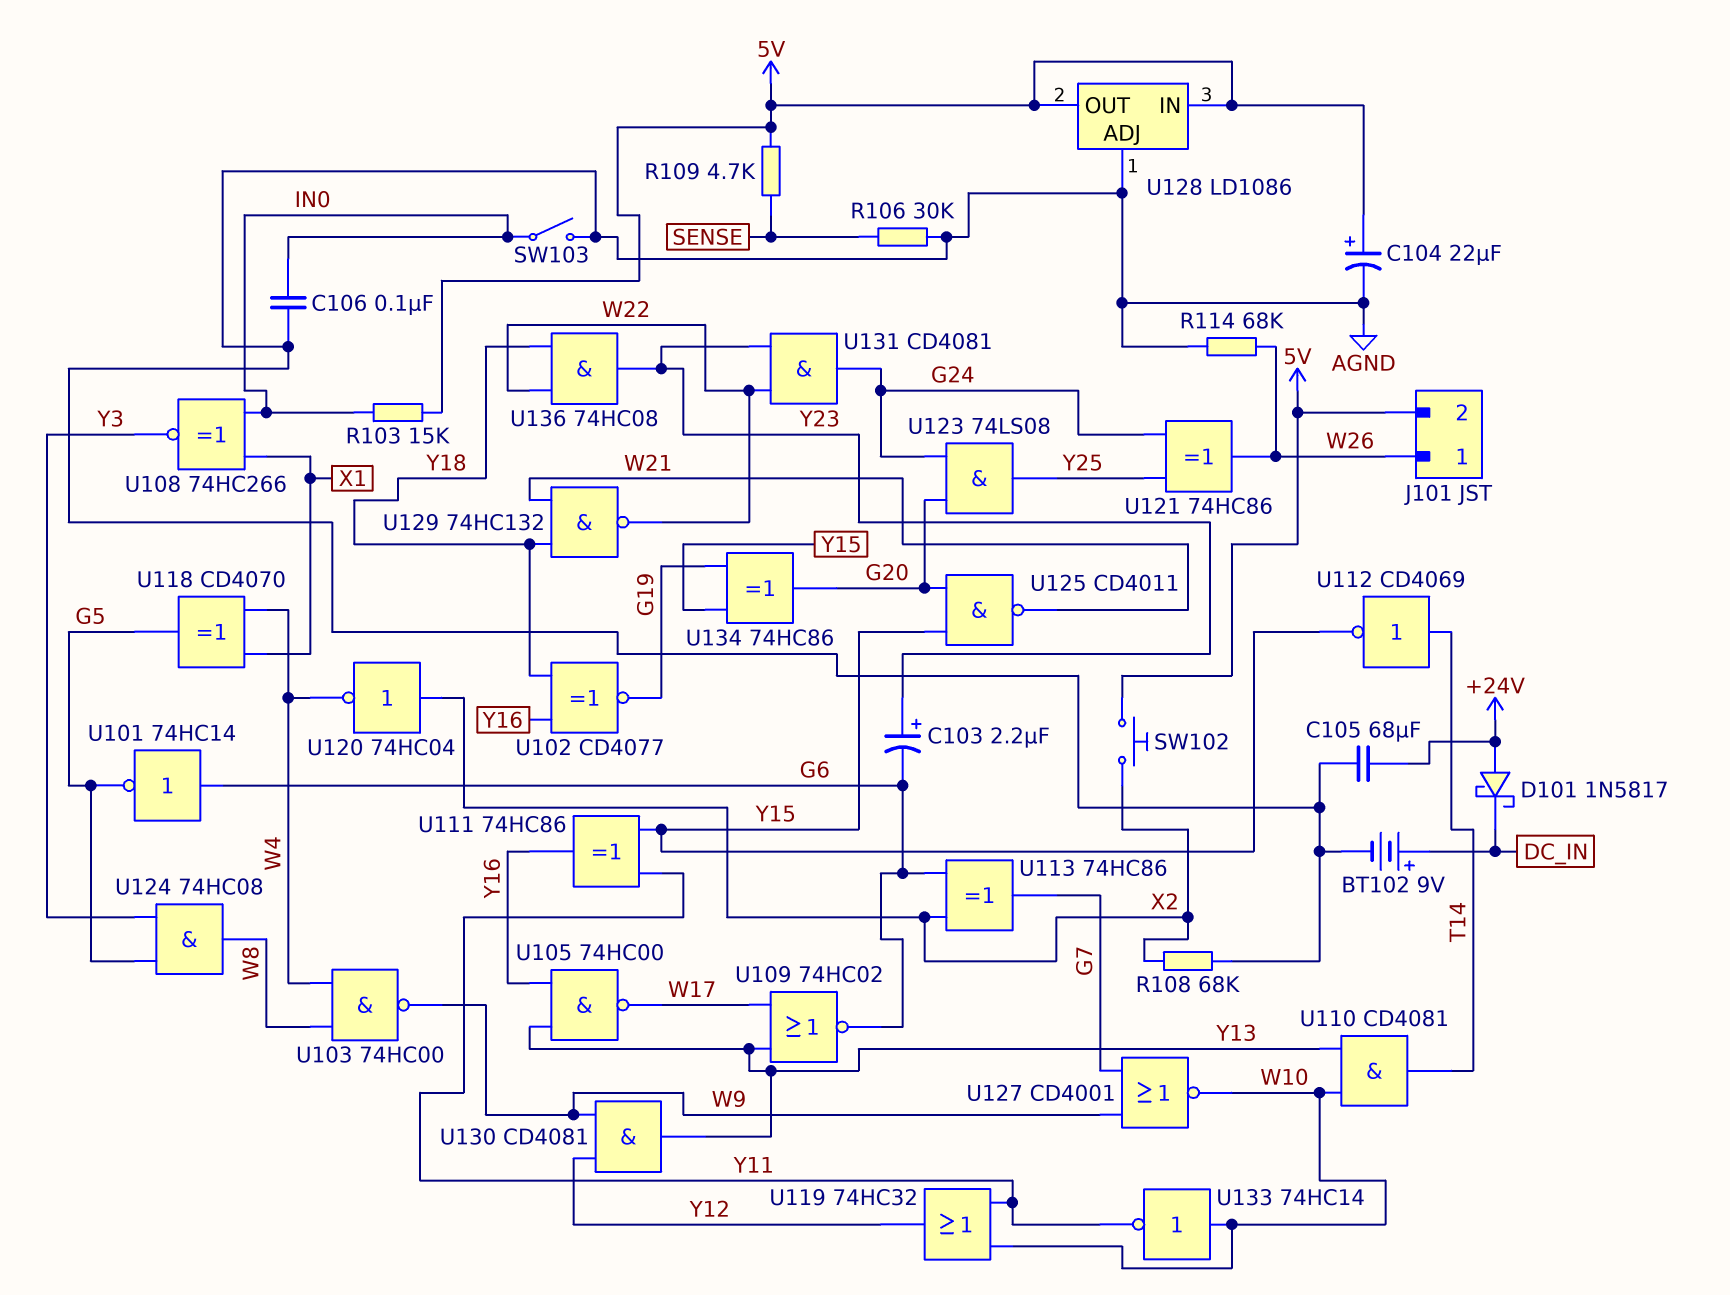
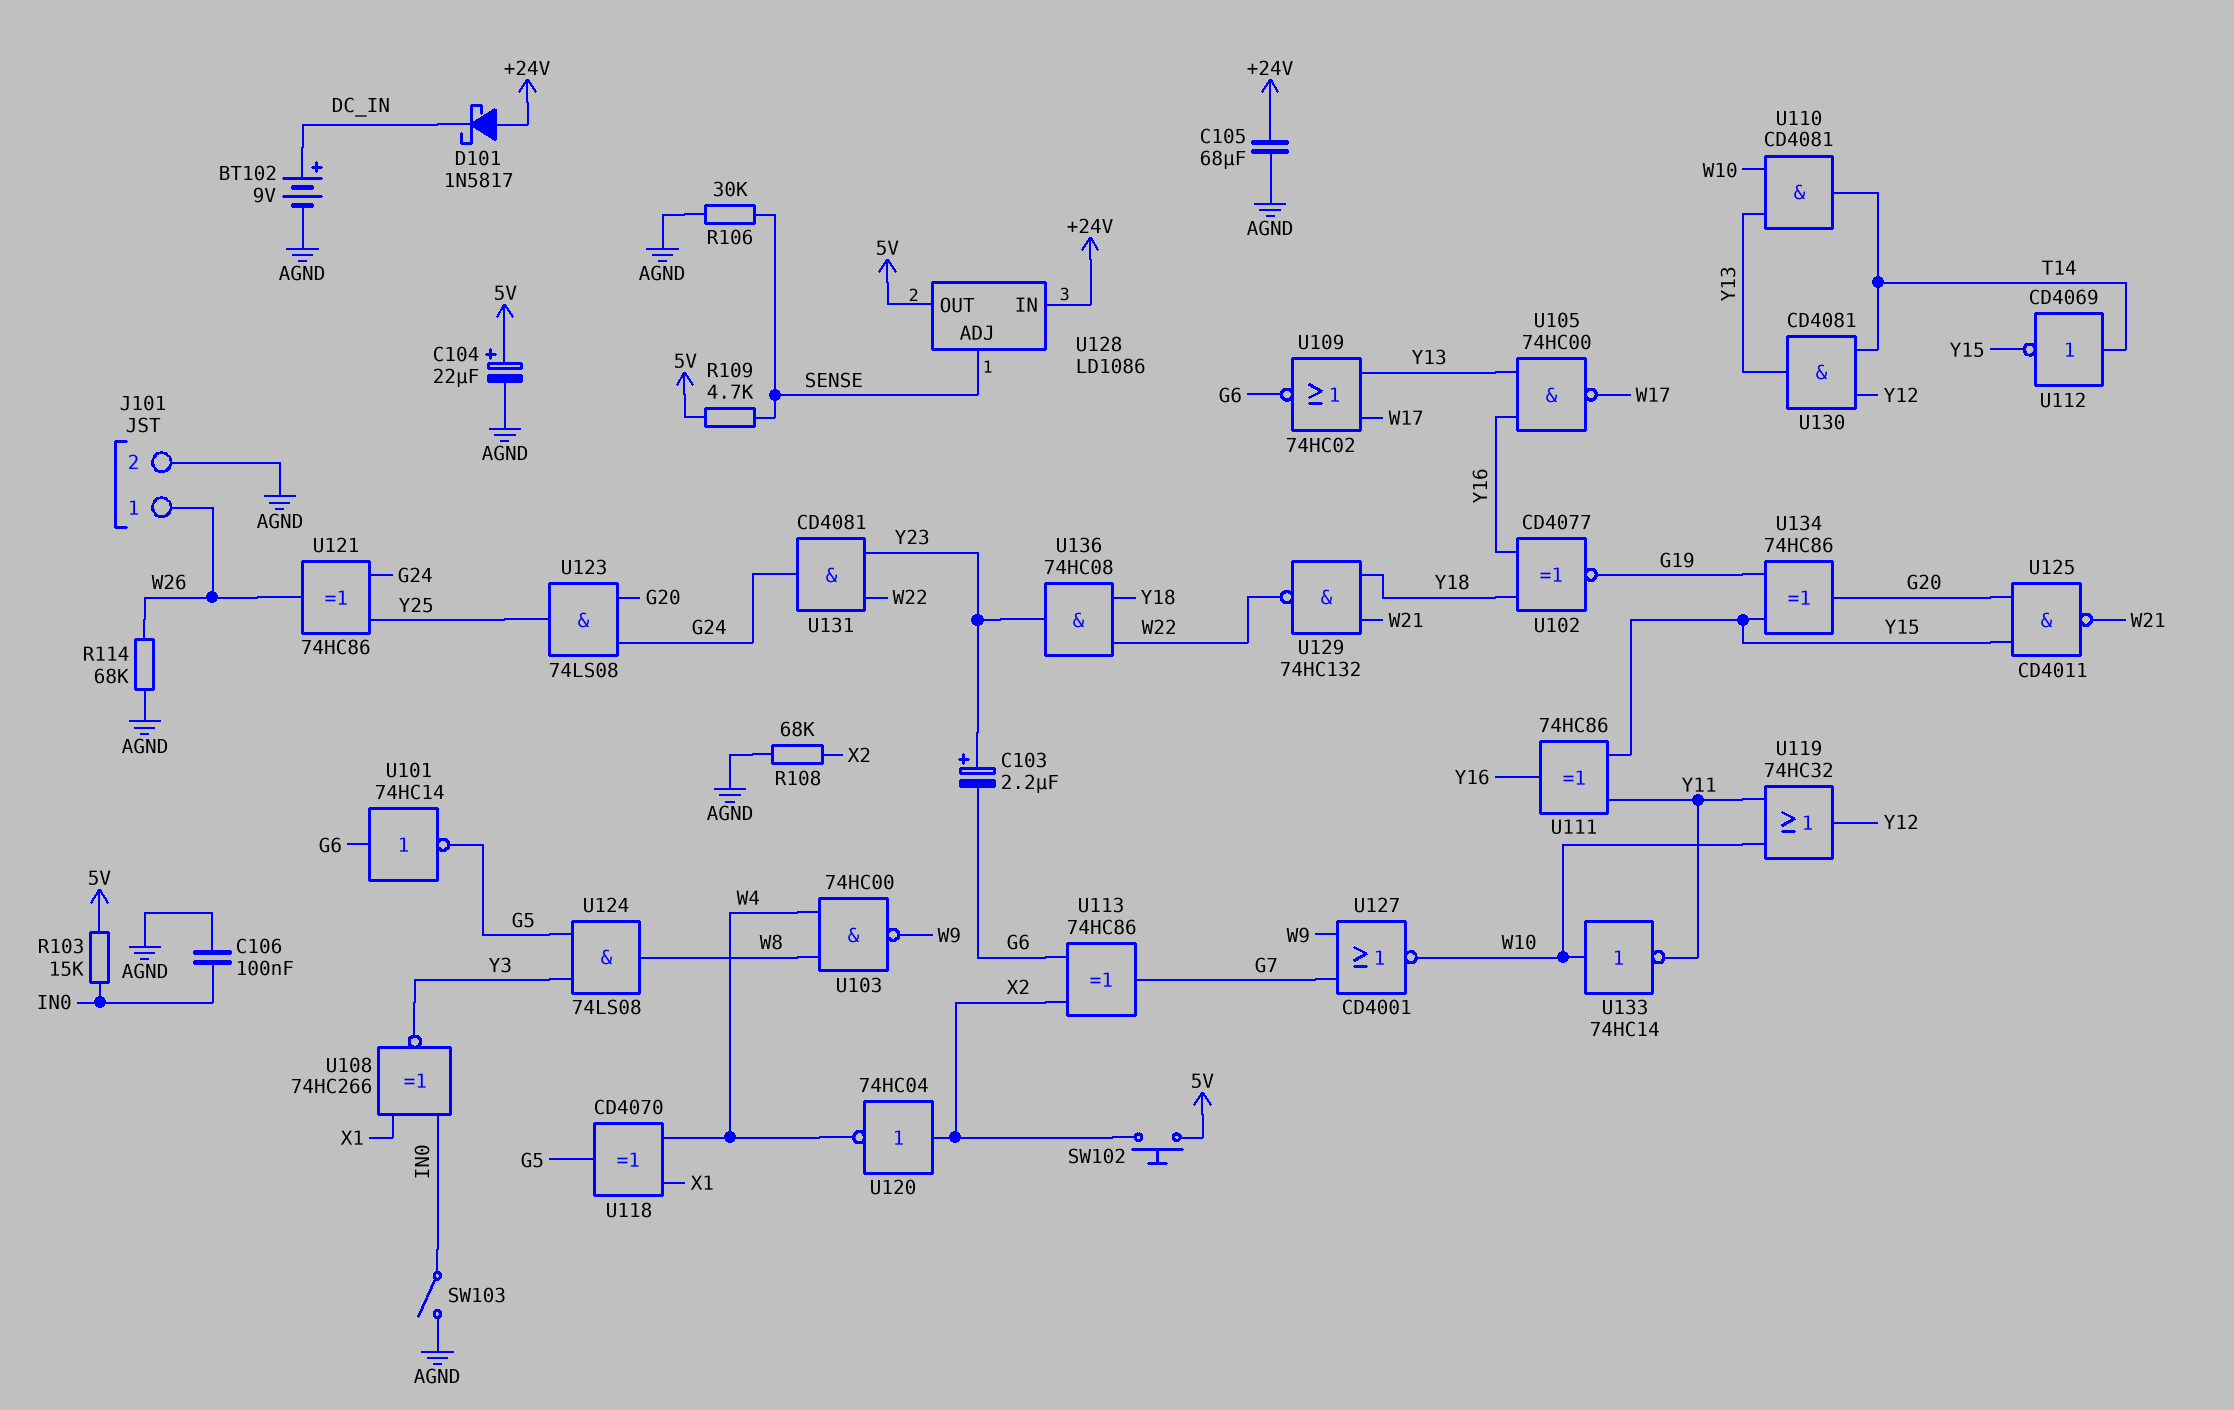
J101 pin 2: 5V -> AGND
U124: AND 74HC08 (in G5, in Y3, out W8) -> AND 74LS08 (in G5, in Y3, out W8)
U128 pin ADJ: AGND -> SENSE
U128 pin IN: 5V -> +24V
U130: AND CD4081 (in W9, in Y12, out Y13) -> AND CD4081 (in T14, in Y12, out Y13)

